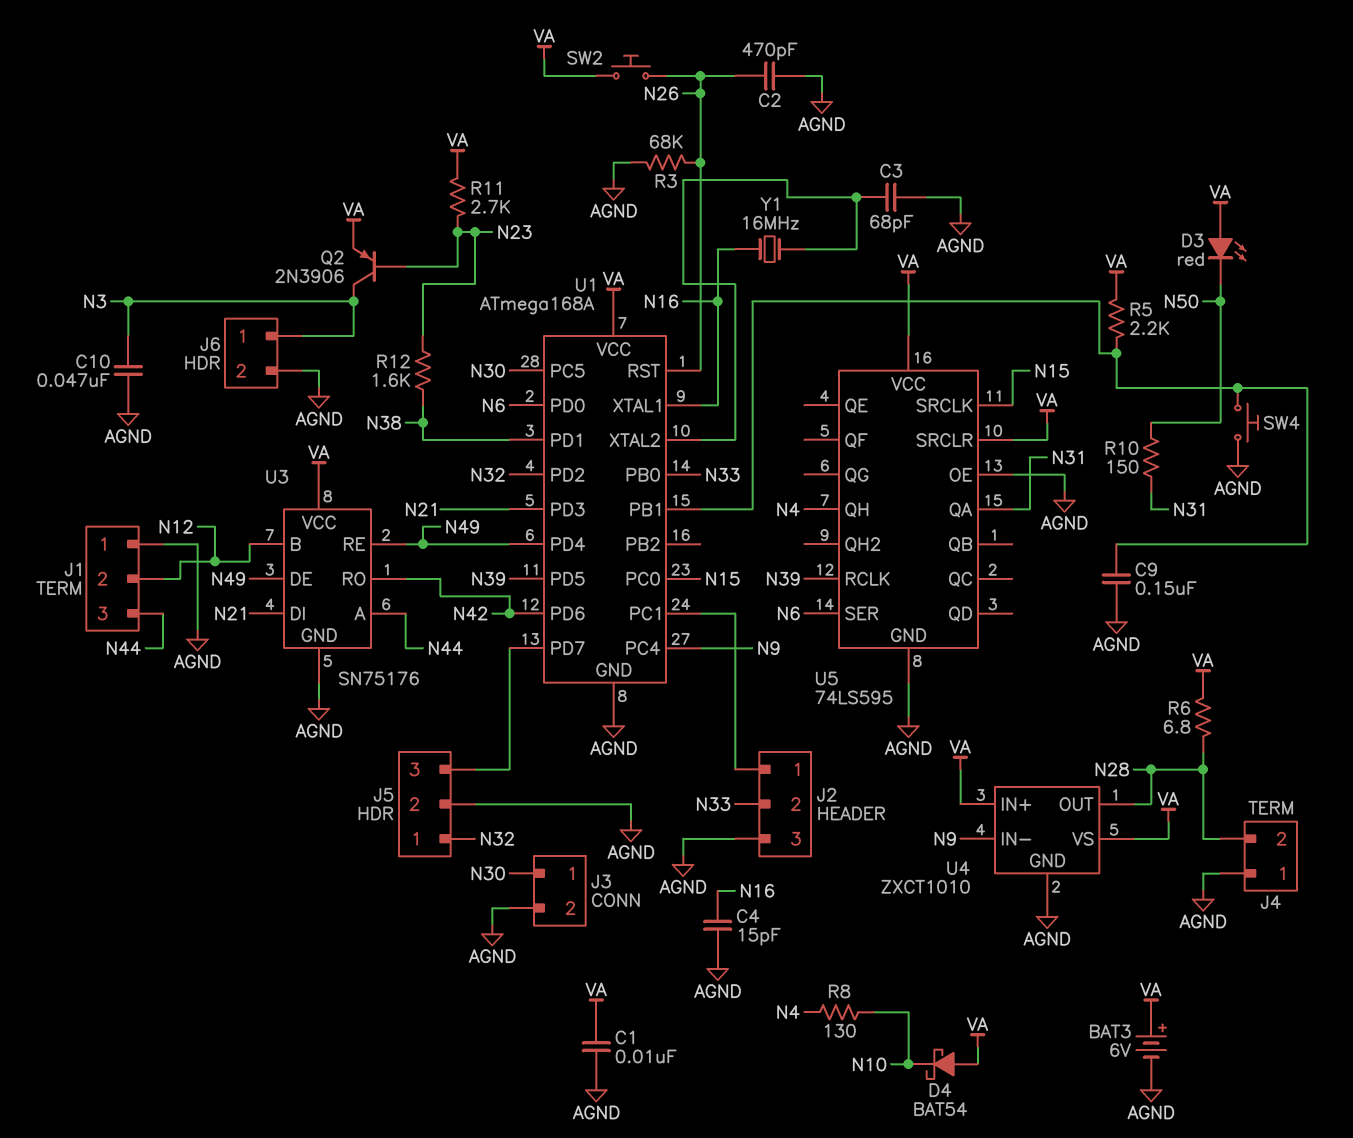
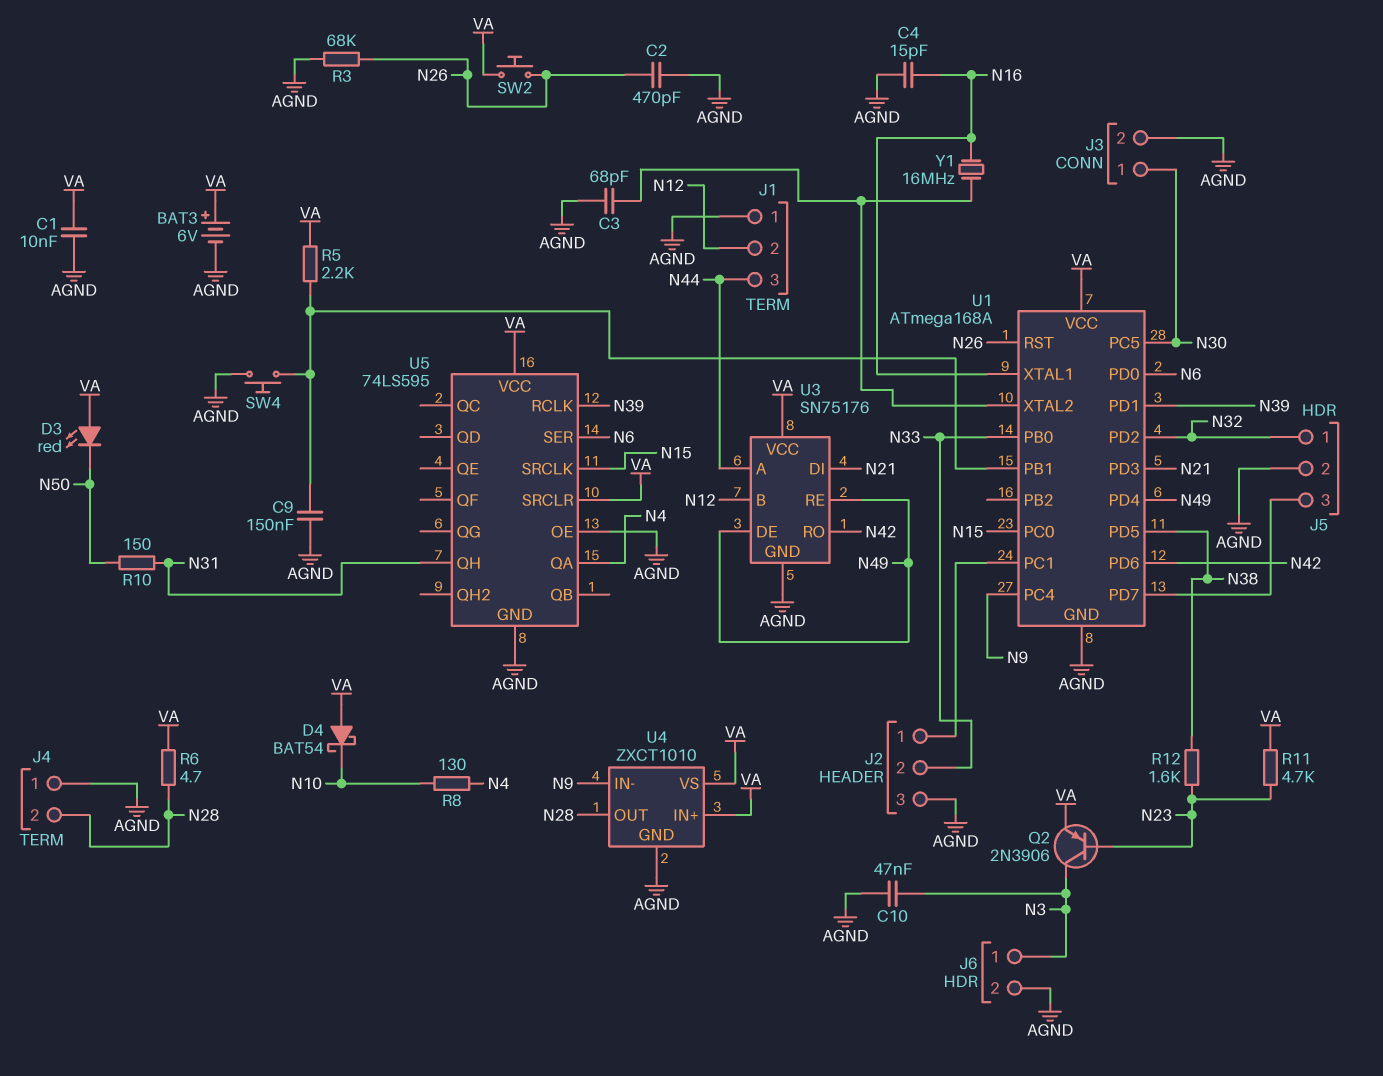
R6: 6.8 (N28, VA) -> 4.7 (N28, VA)
R11: 2.7k (N23, VA) -> 4.7k (N23, VA)
U1 pin PD1: N38 -> N39
U1 pin PD5: N39 -> N38
U5 pin QA: N31 -> N4
U5 pin QH: N4 -> N31

